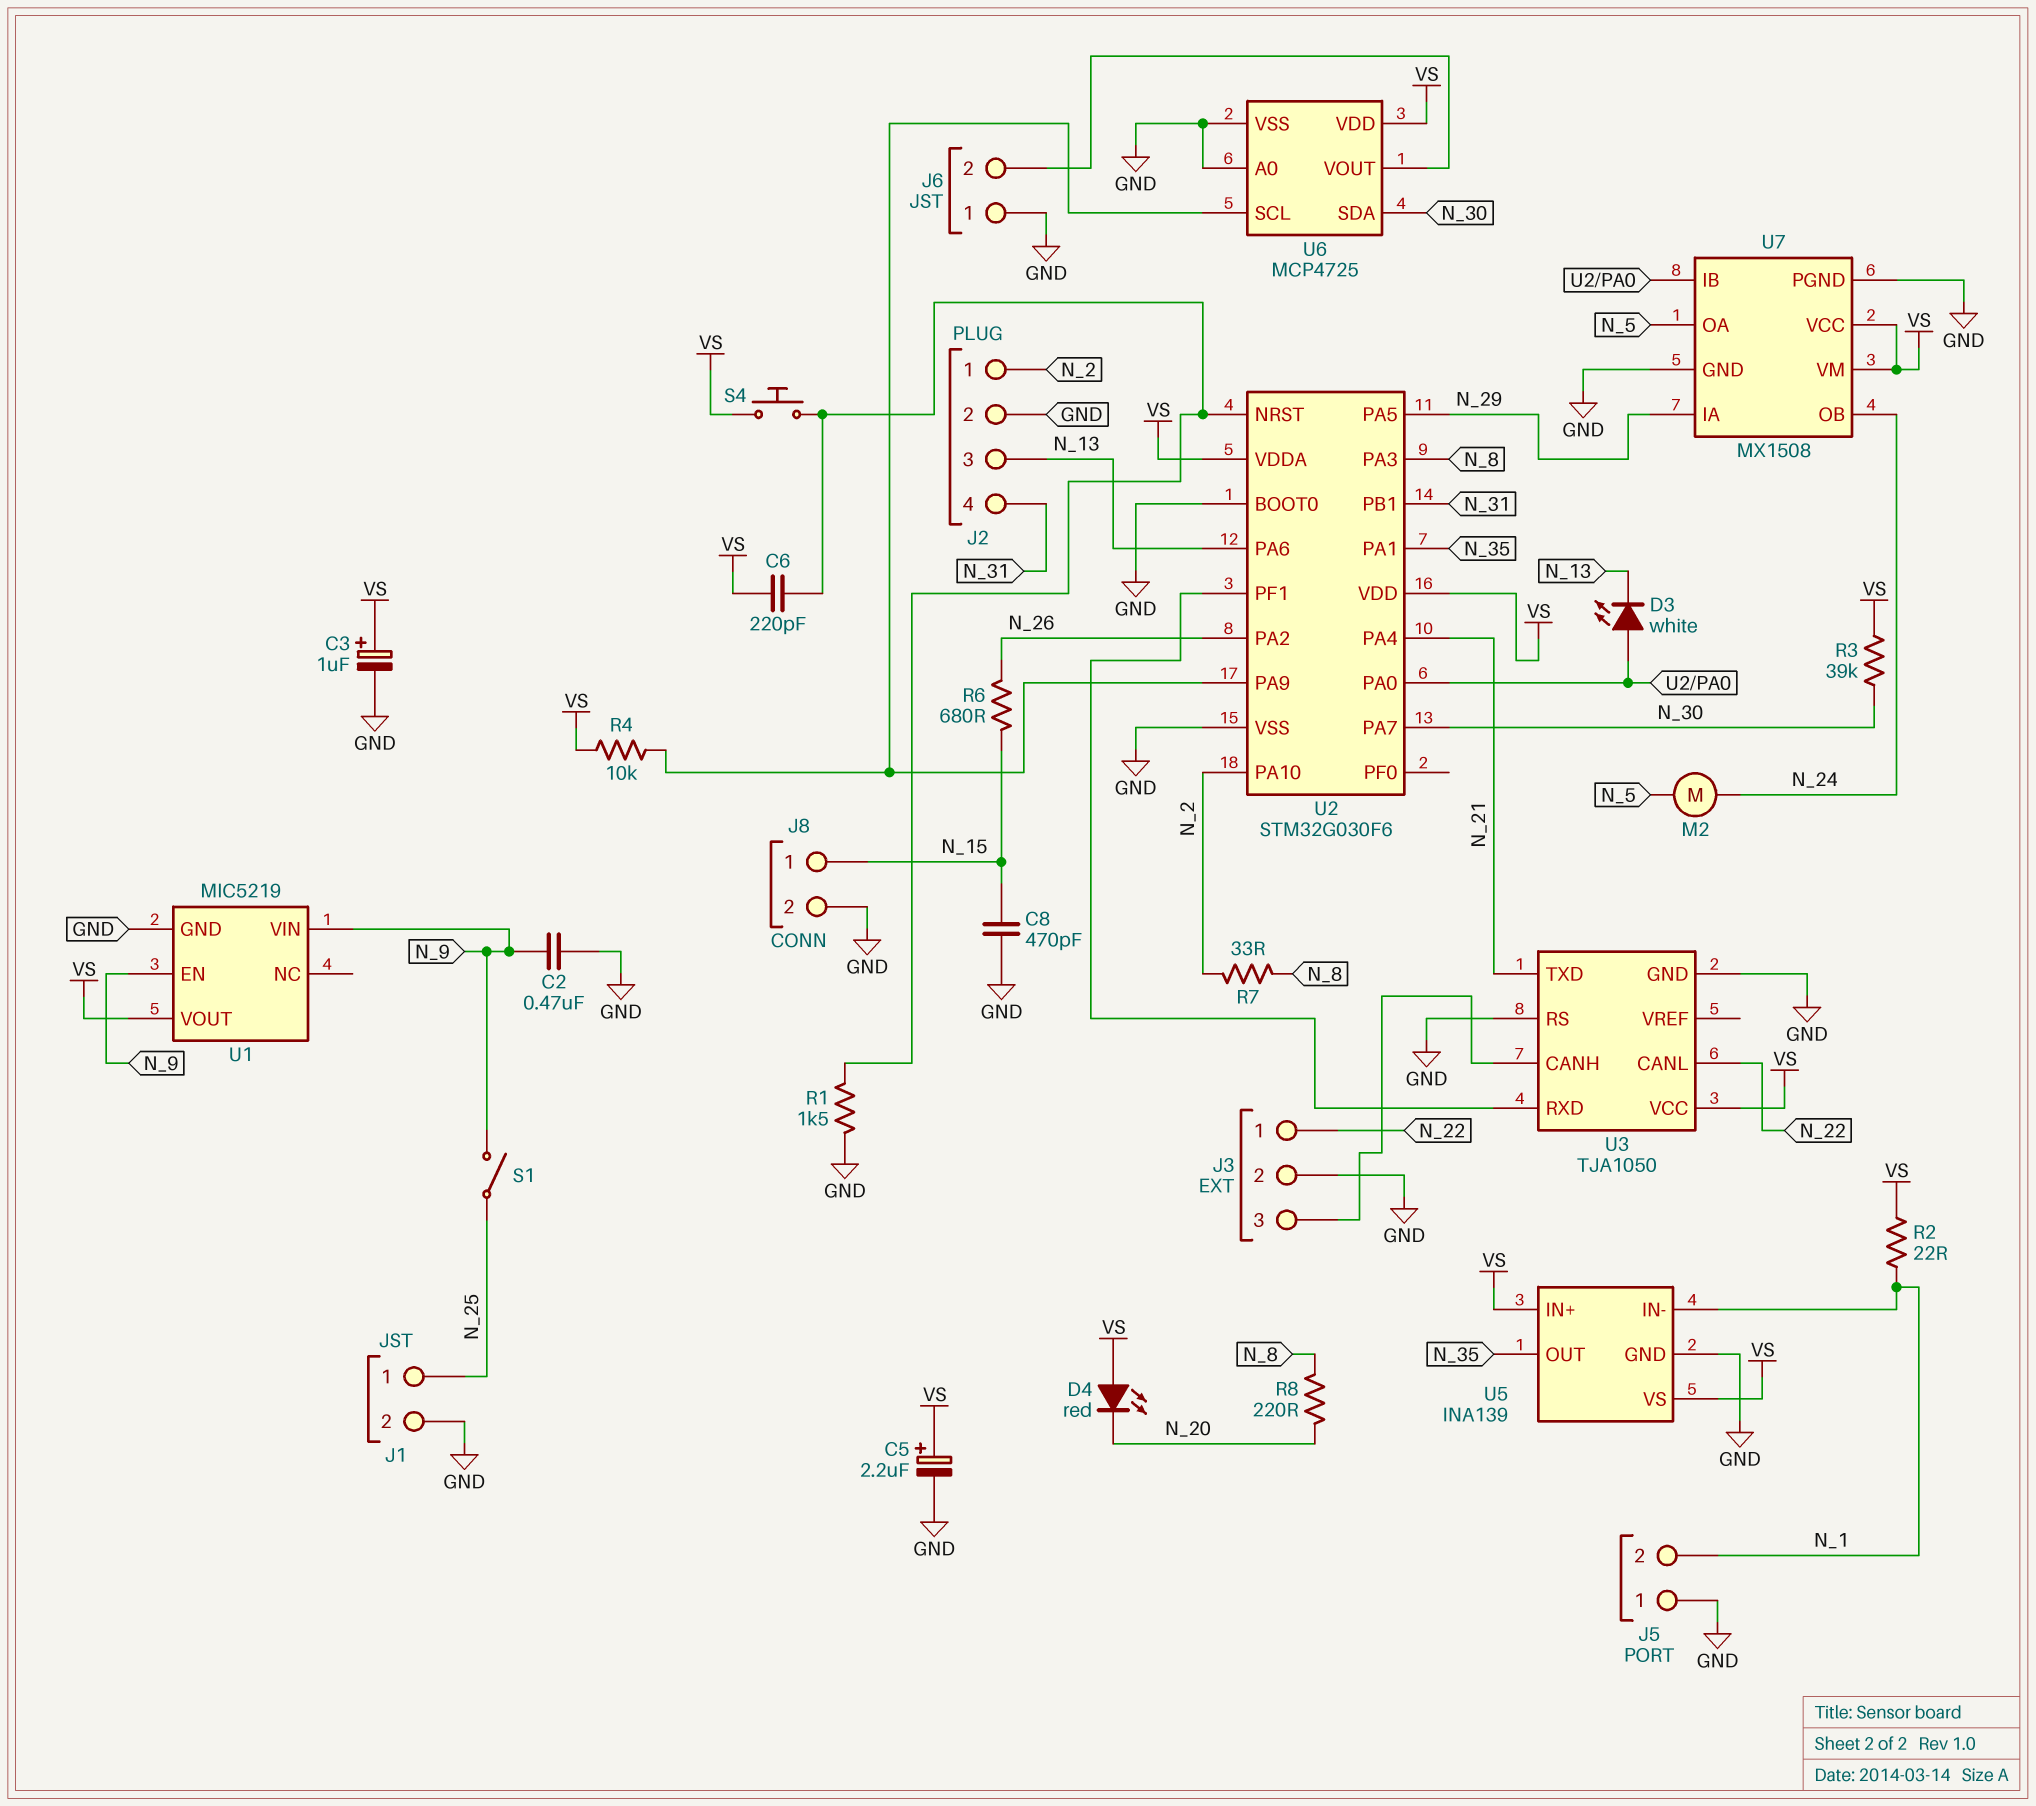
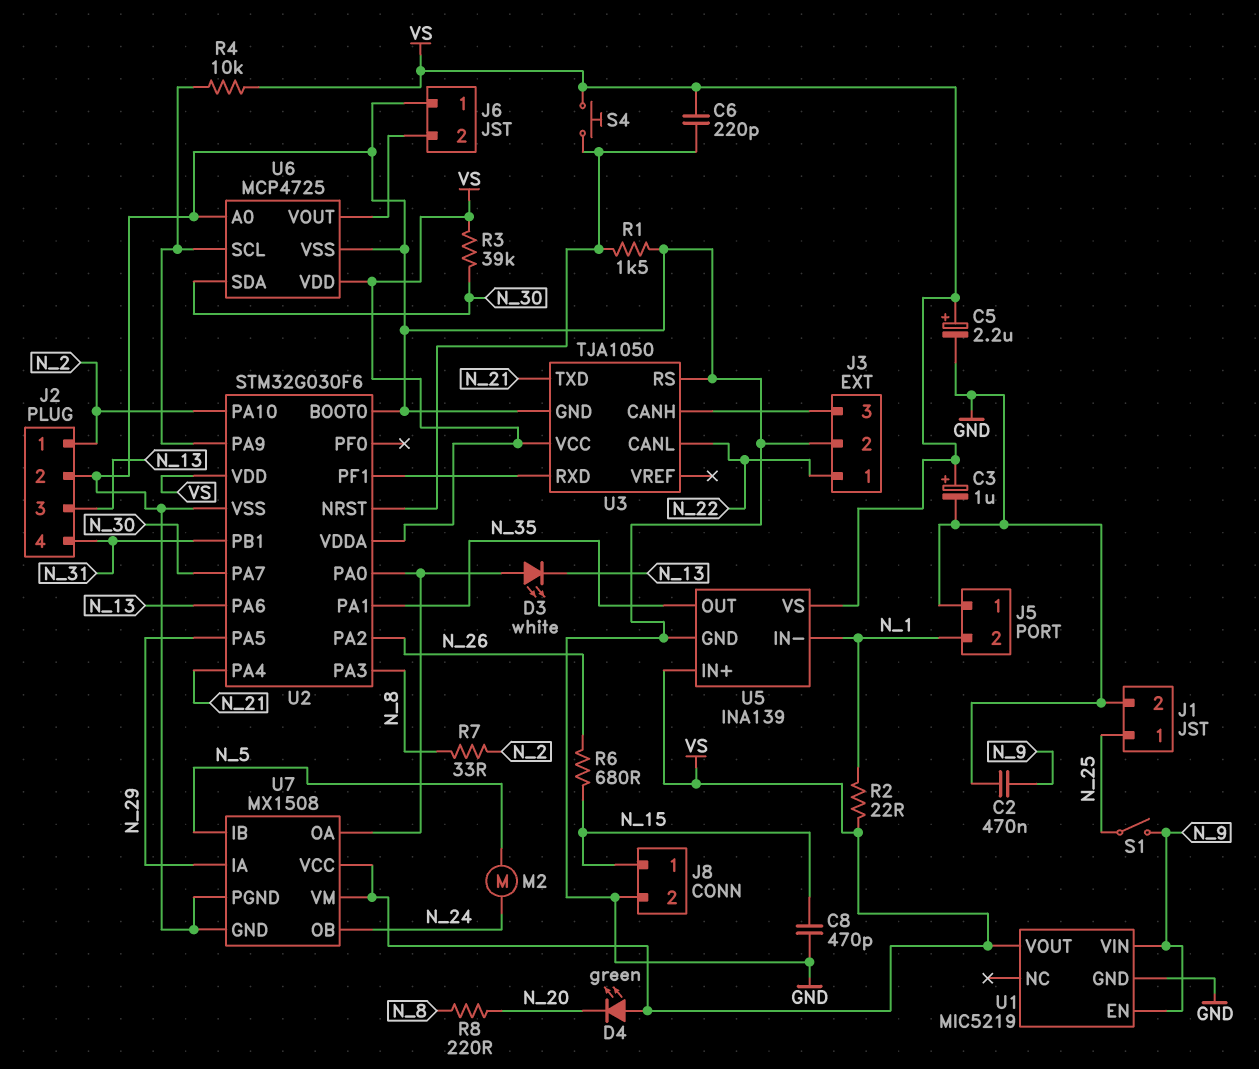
D4: LED red (A VS, K N_20) -> LED green (A VS, K N_20)
U7 pin IB: U2/PA0 -> N_5
U7 pin OA: N_5 -> U2/PA0

